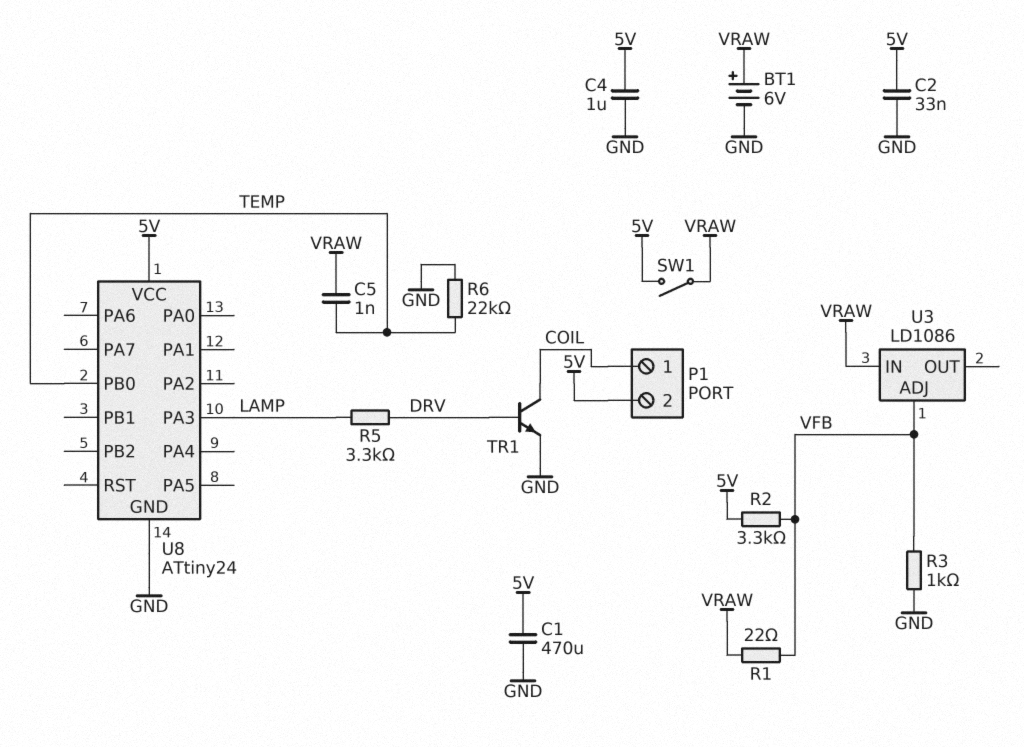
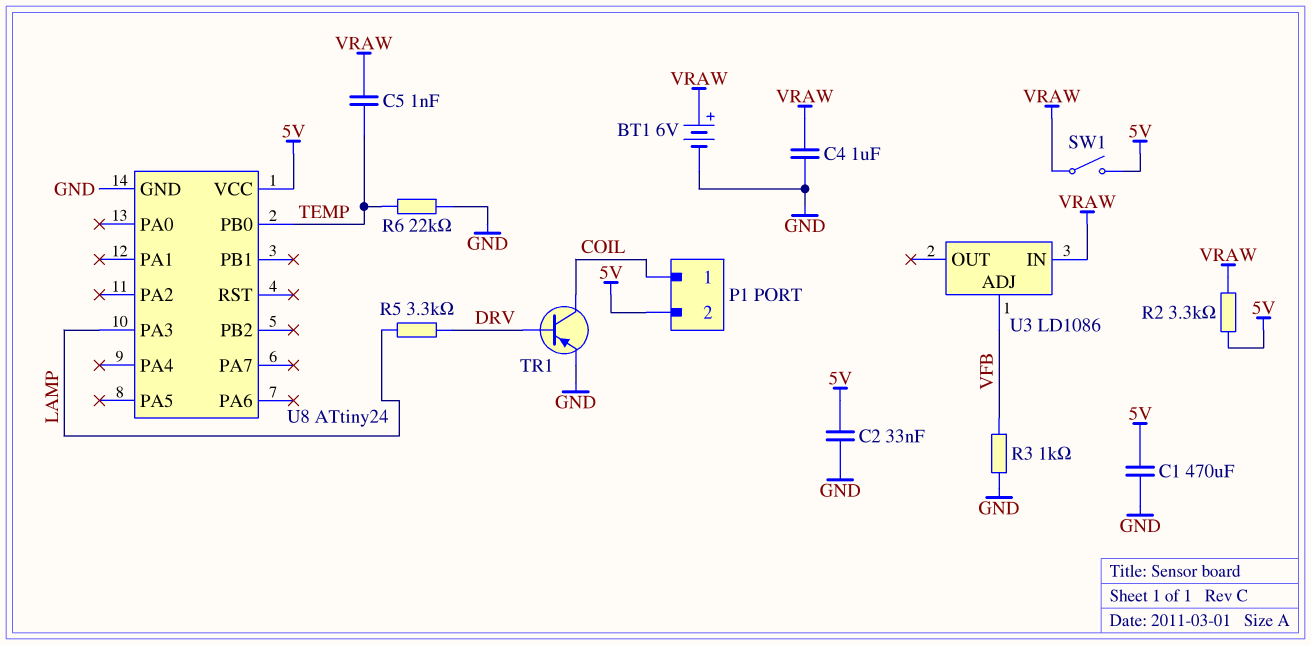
C4: 1uF (5V, GND) -> 1uF (GND, VRAW)
R1: 22 (VFB, VRAW) -> none
R2: 3.3k (5V, VFB) -> 3.3k (5V, VRAW)
TR1: NPN (B DRV, C COIL, E GND) -> PNP (B DRV, C COIL, E GND)

